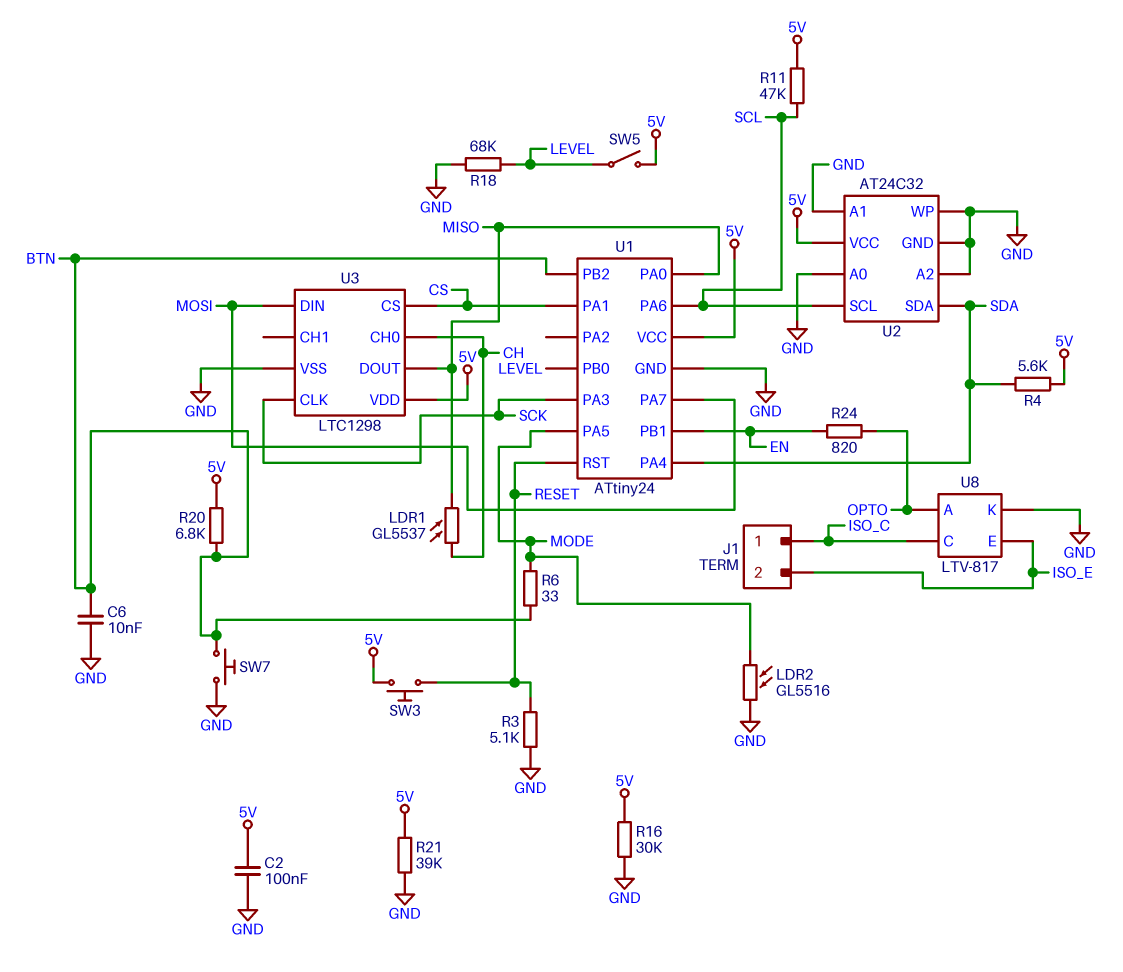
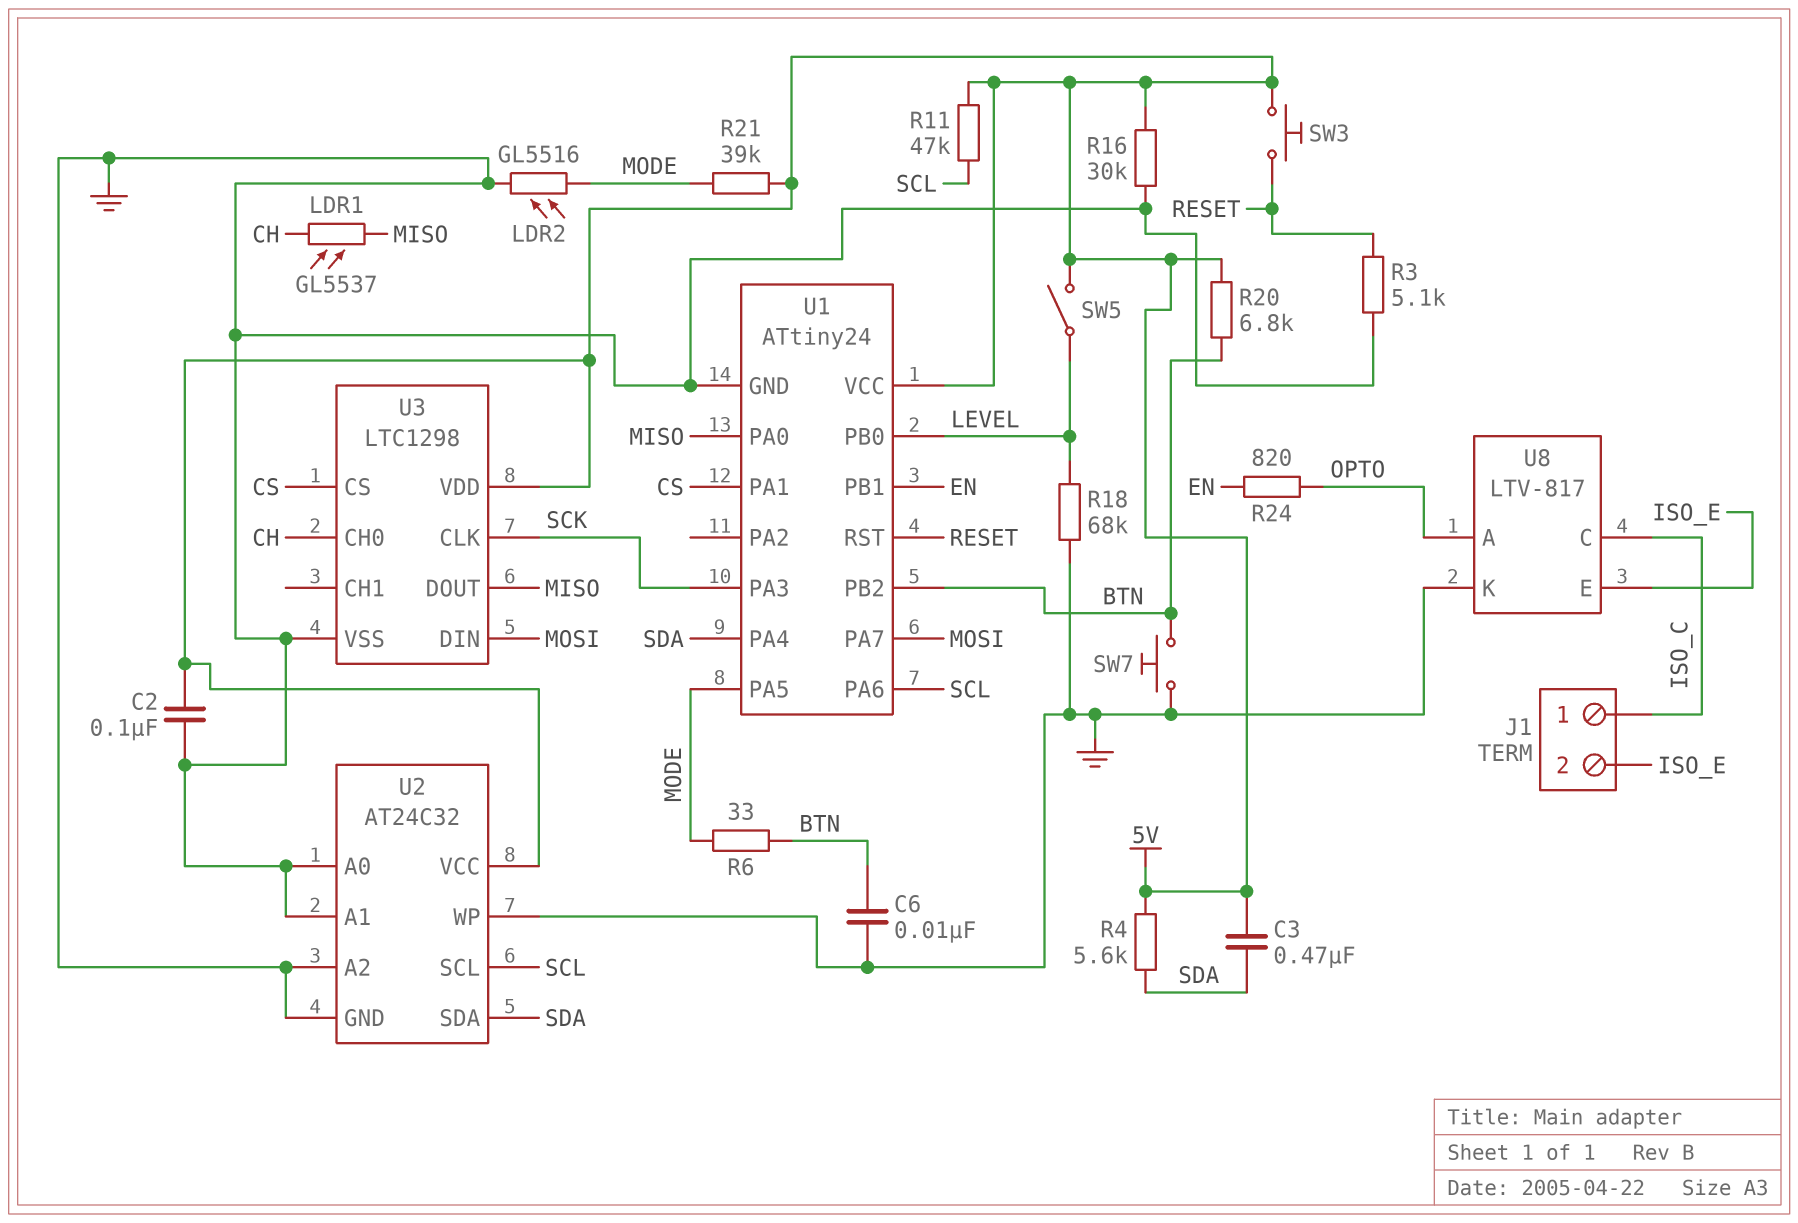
C3: none -> 470nF (5V, SDA)
R21: 39k (5V, GND) -> 39k (5V, MODE)

